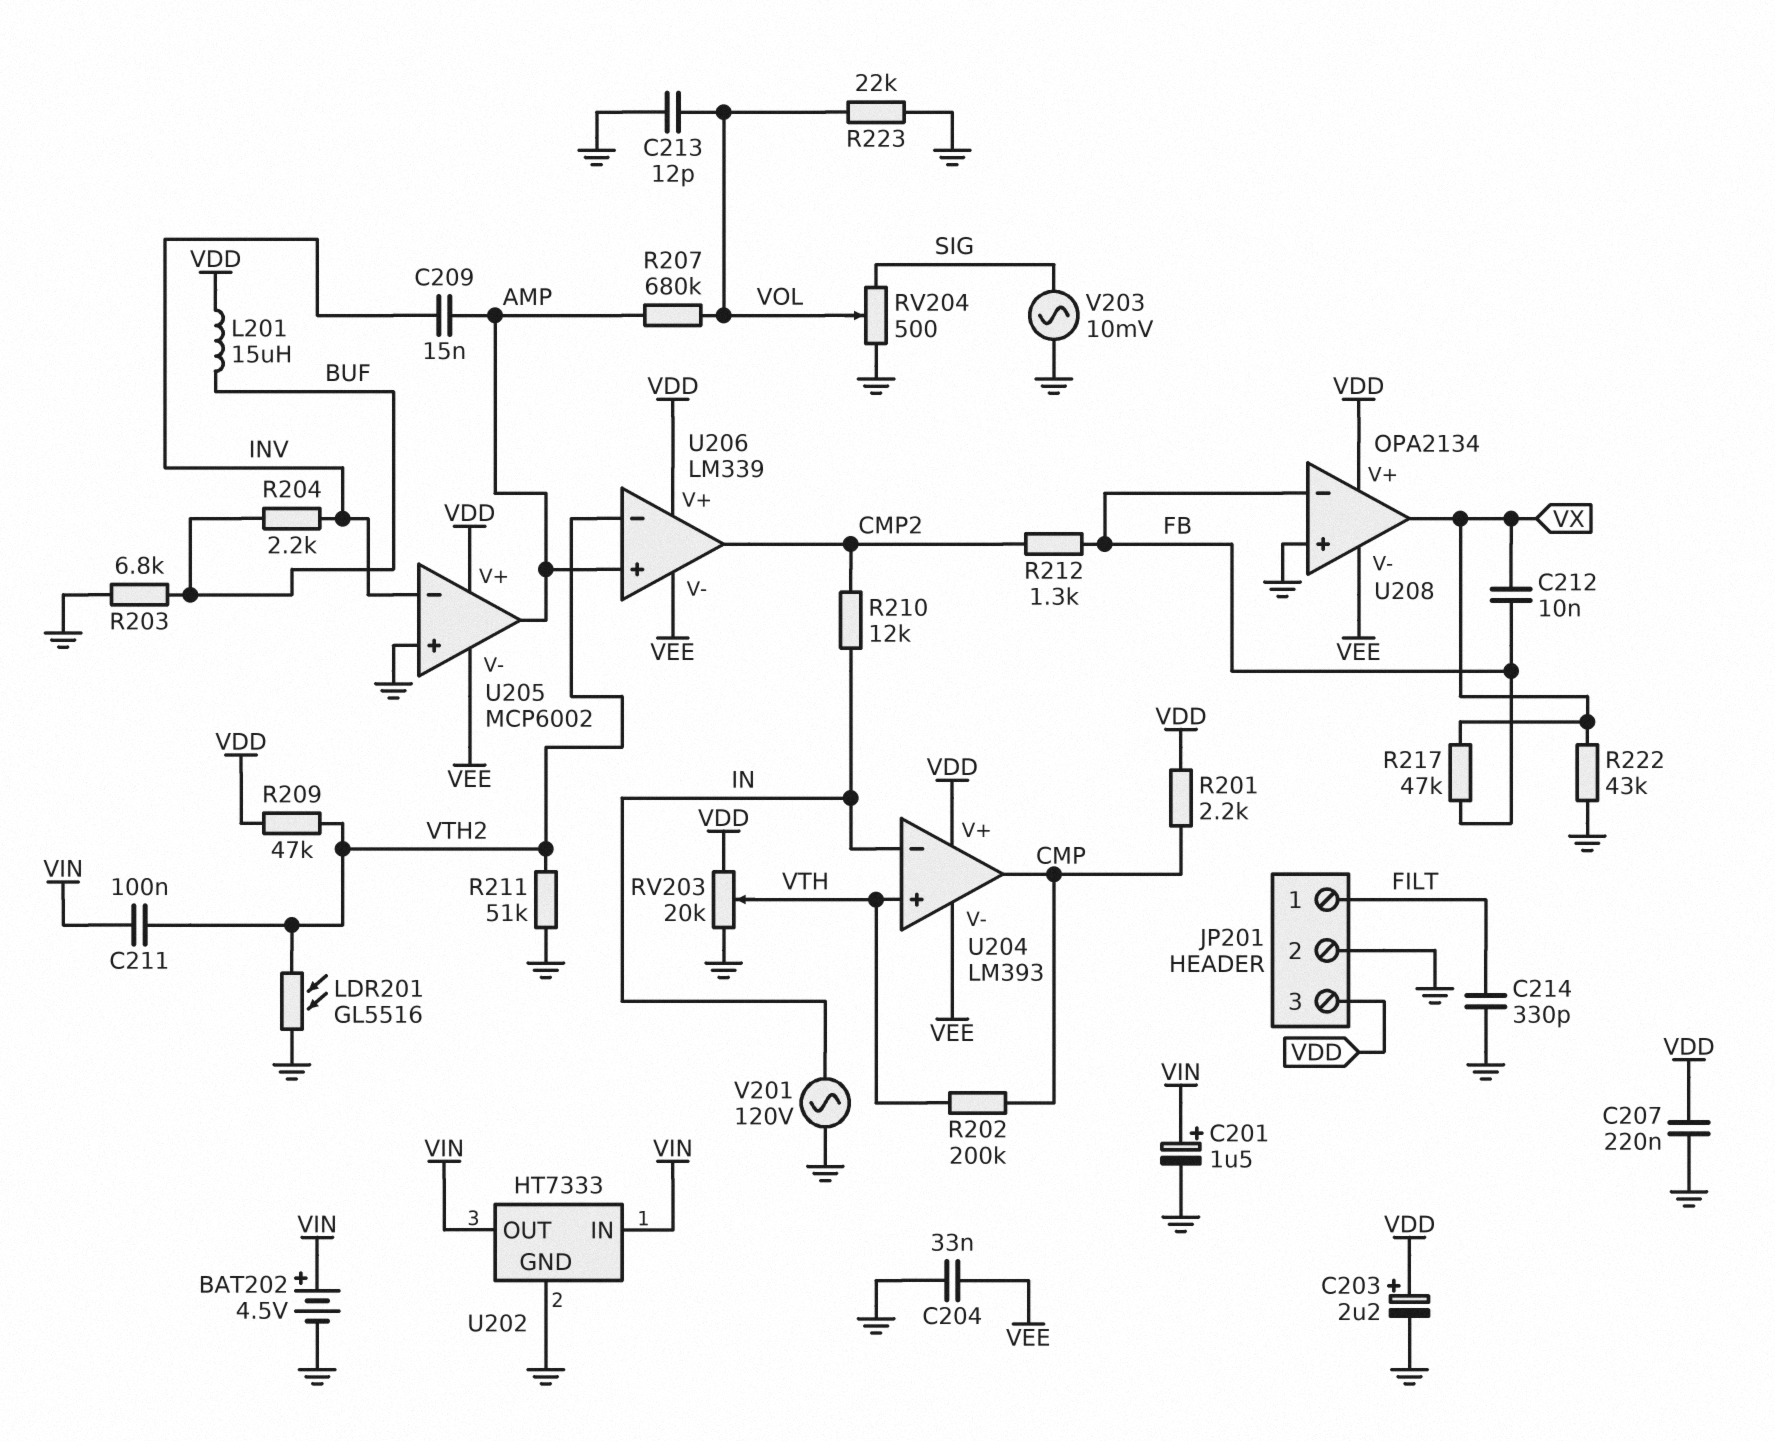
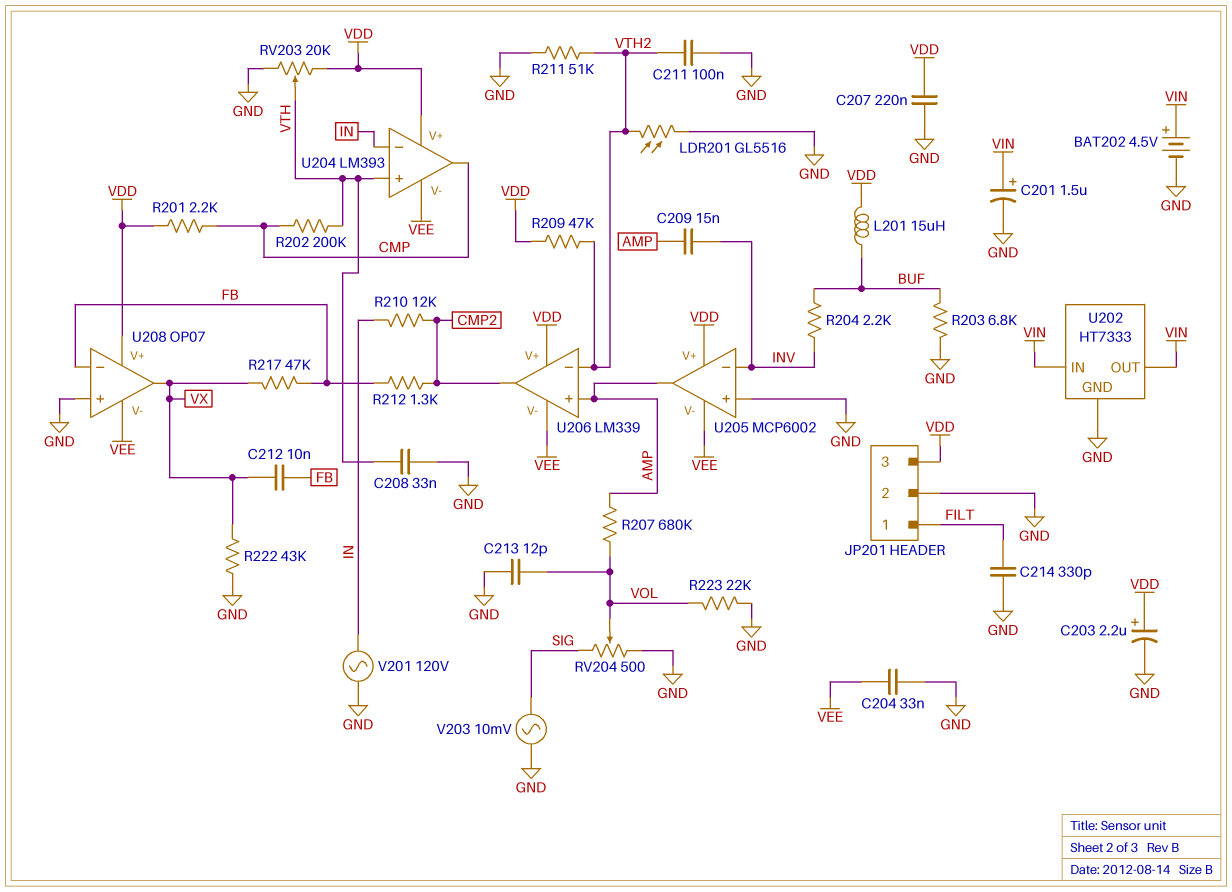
C208: none -> 33nF (GND, VTH)
C211: 100nF (VIN, VTH2) -> 100nF (GND, VTH2)
U208: OPA2134 -> OP07

